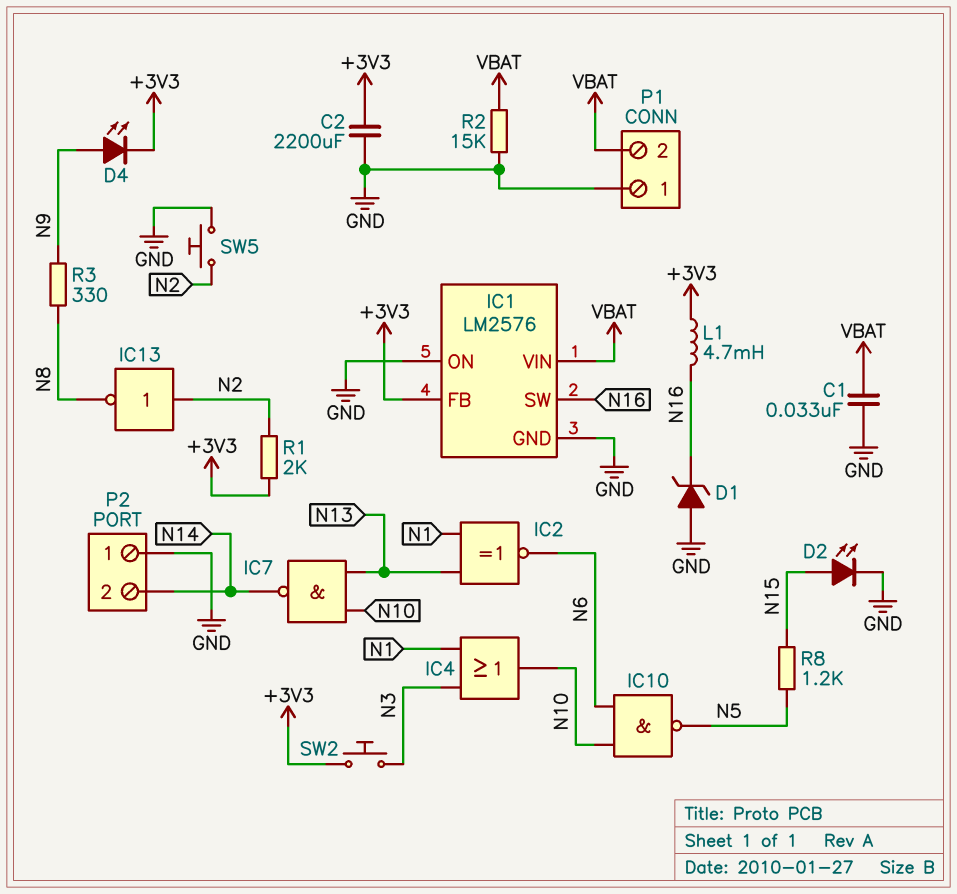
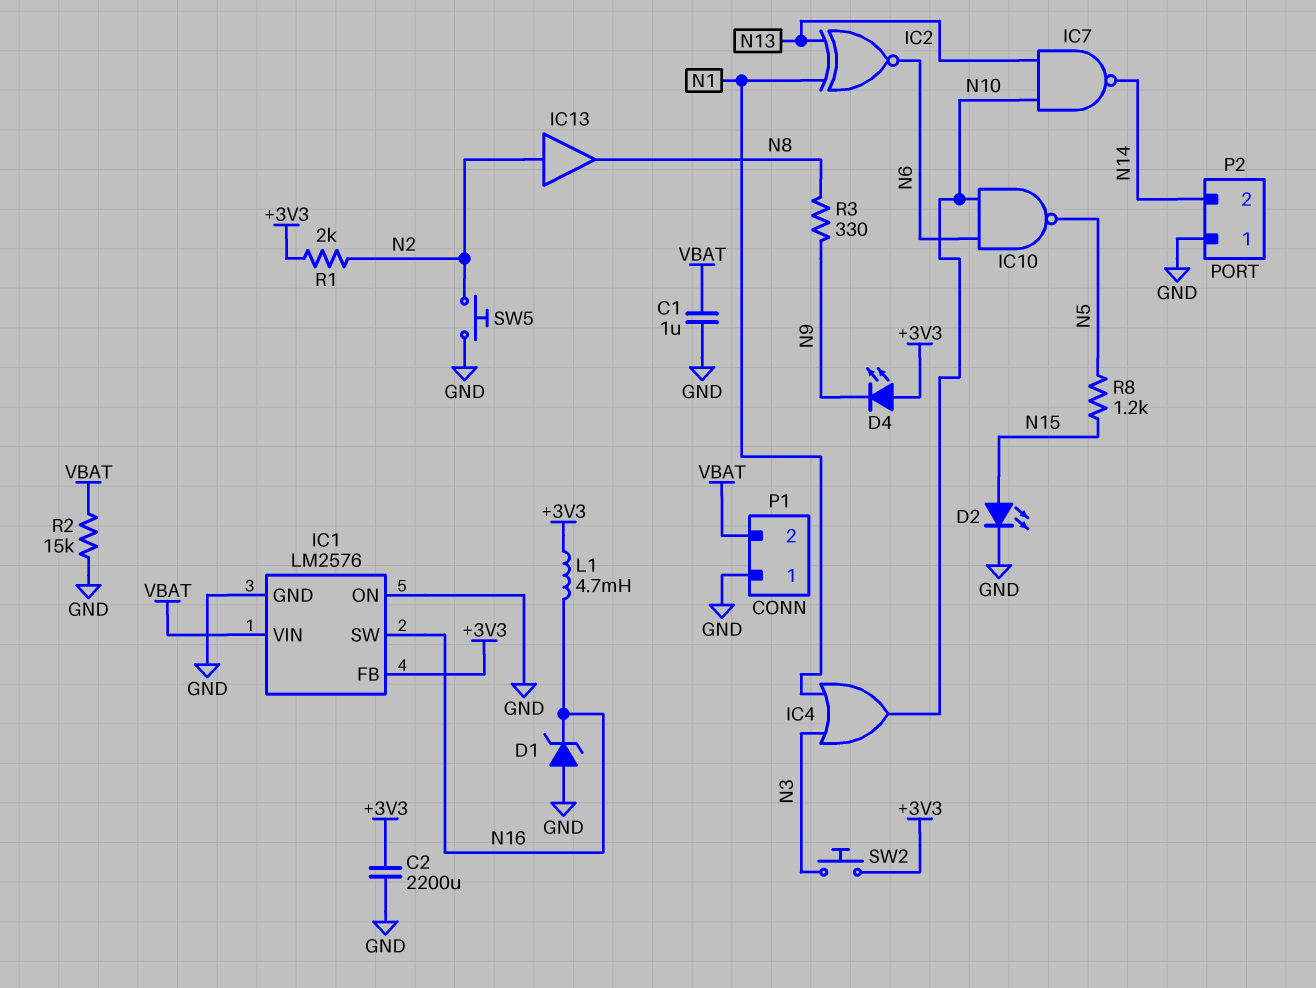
C1: 33nF (GND, VBAT) -> 1uF (GND, VBAT)
D4: LED (A N9, K +3V3) -> LED (A +3V3, K N9)
IC13: NOT (in N2, out N8) -> buffer (in N2, out N8)

